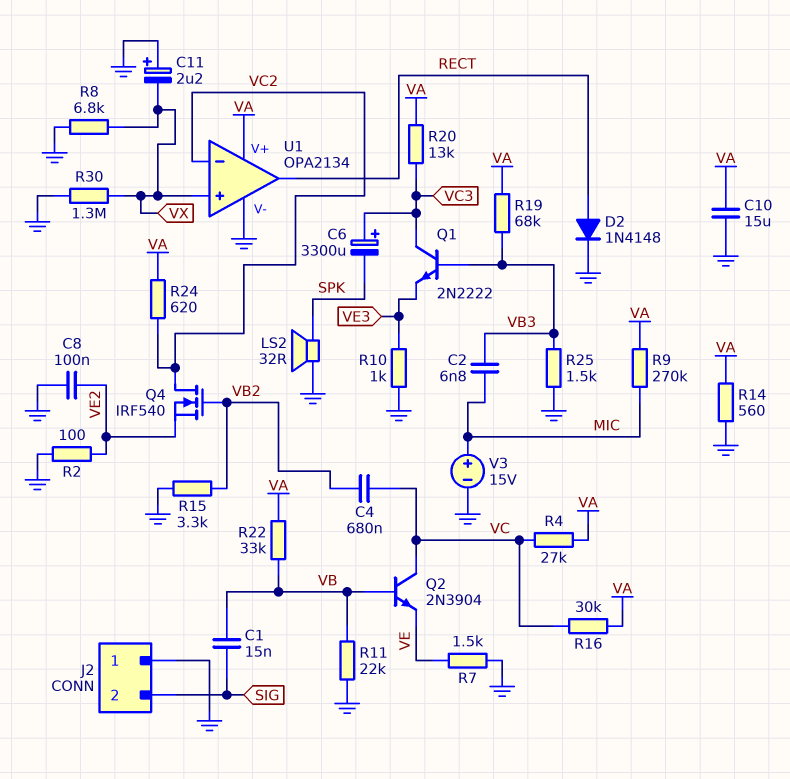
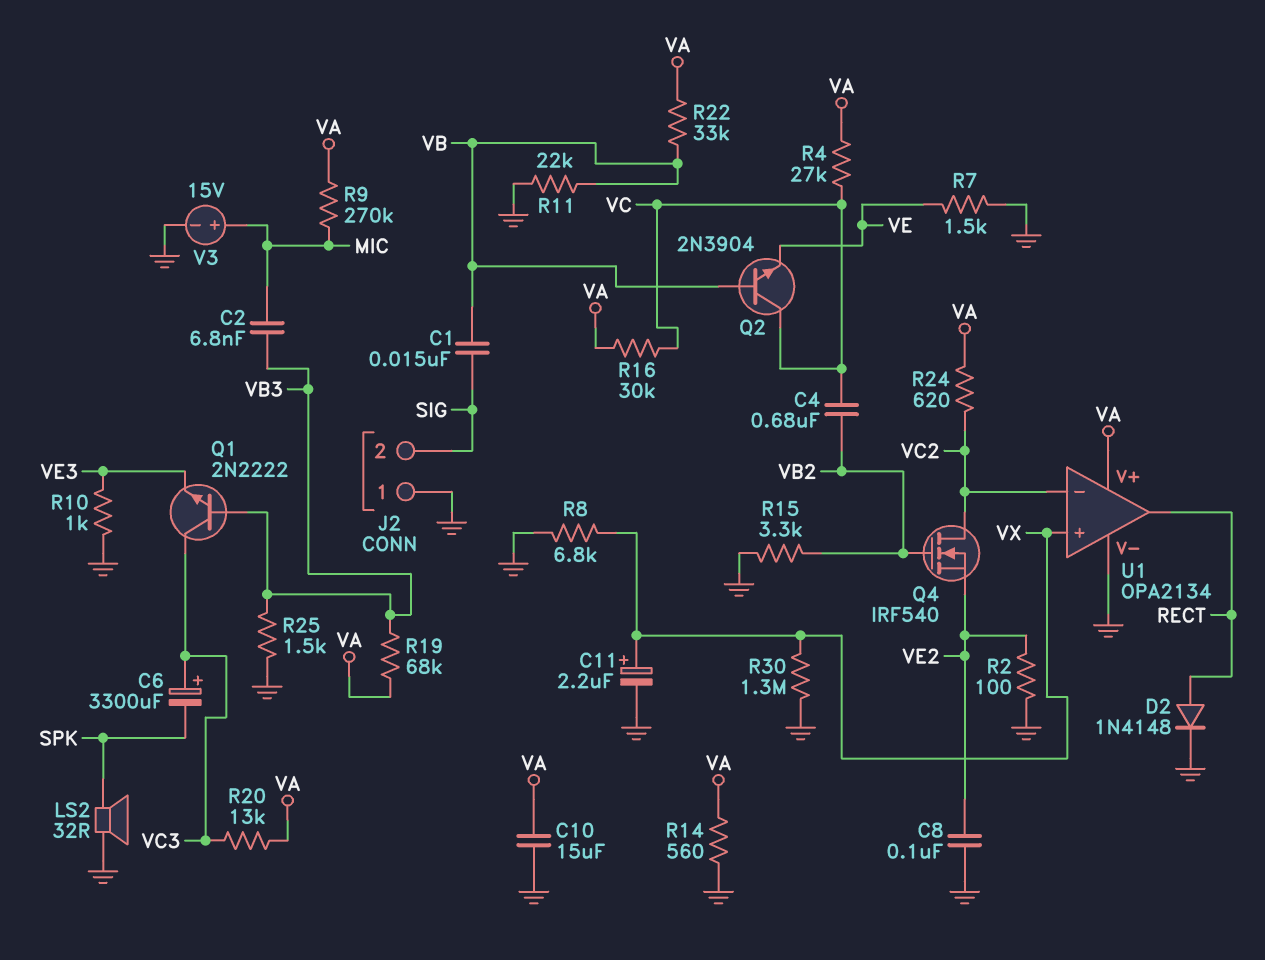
C11: 2.2uF (plus GND, minus VX) -> 2.2uF (plus VX, minus GND)

